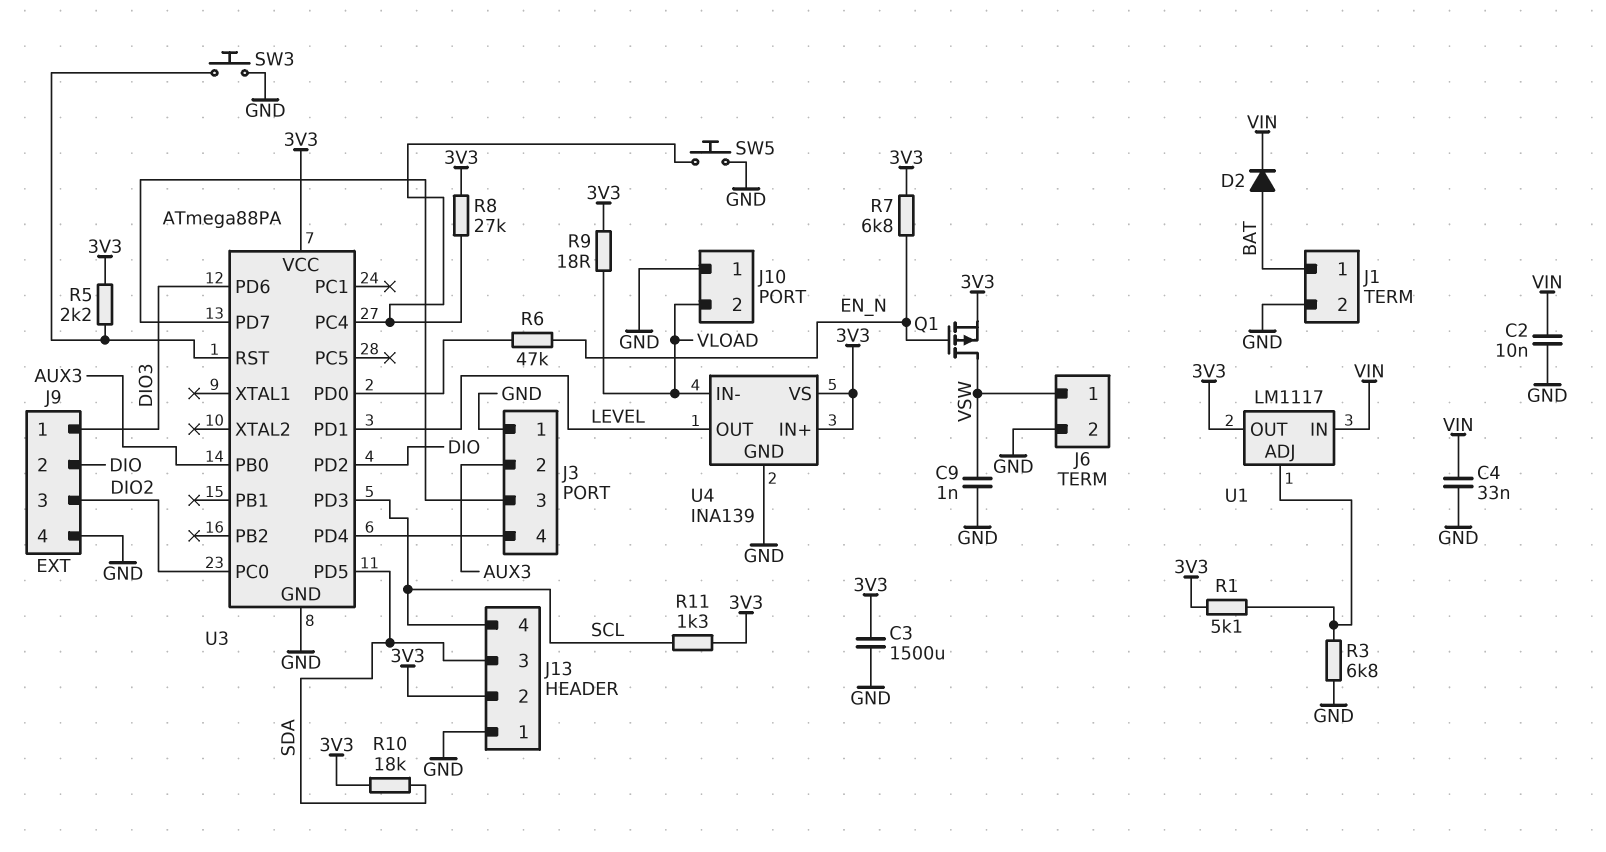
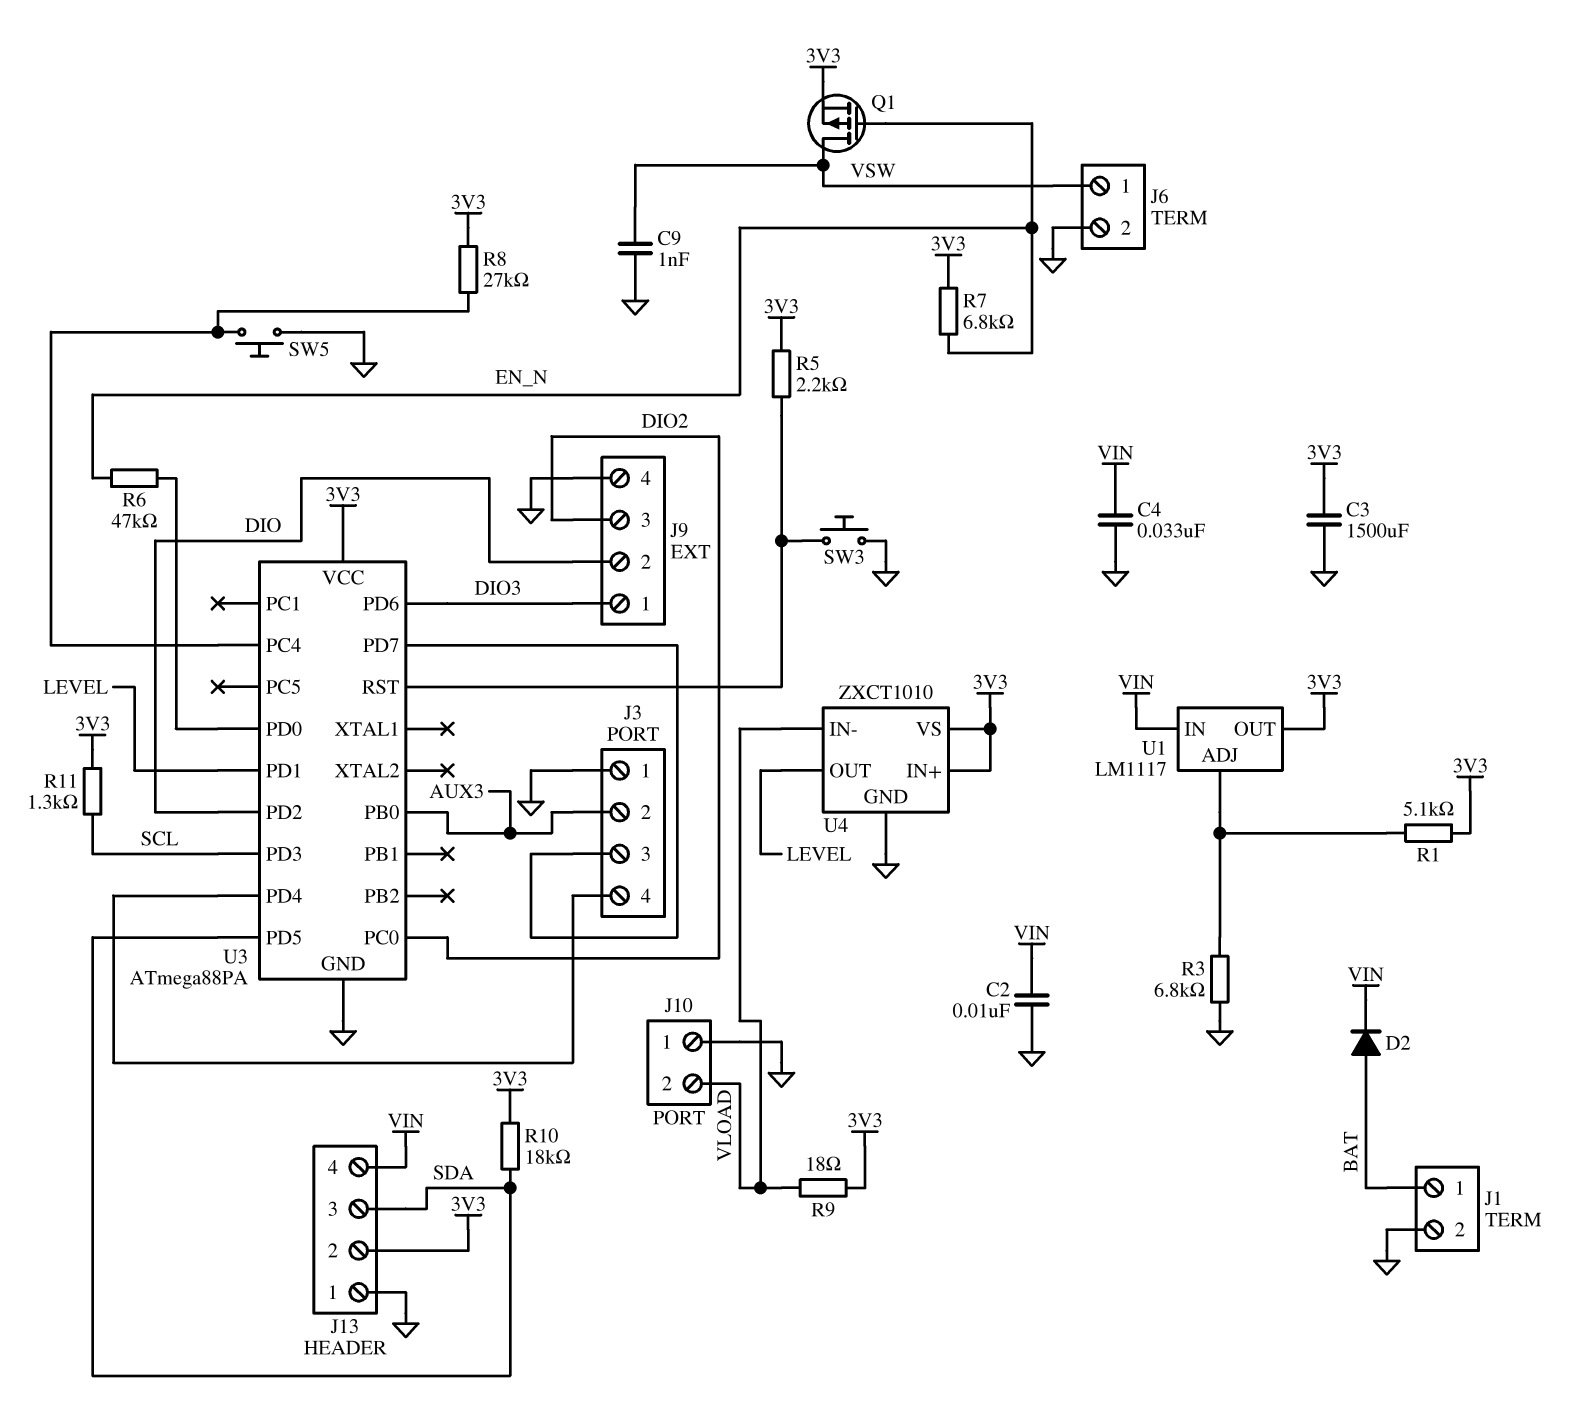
J13 pin 4: SCL -> VIN
U4: INA139 -> ZXCT1010

